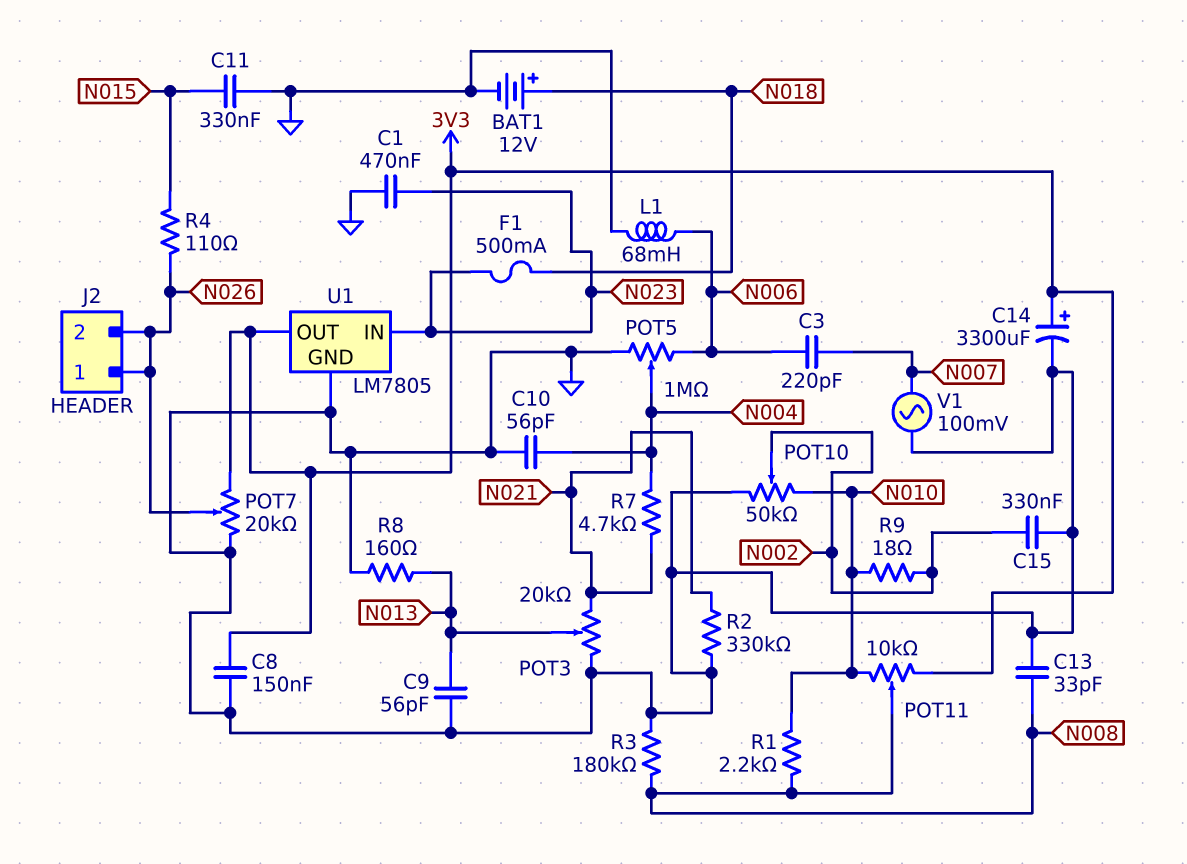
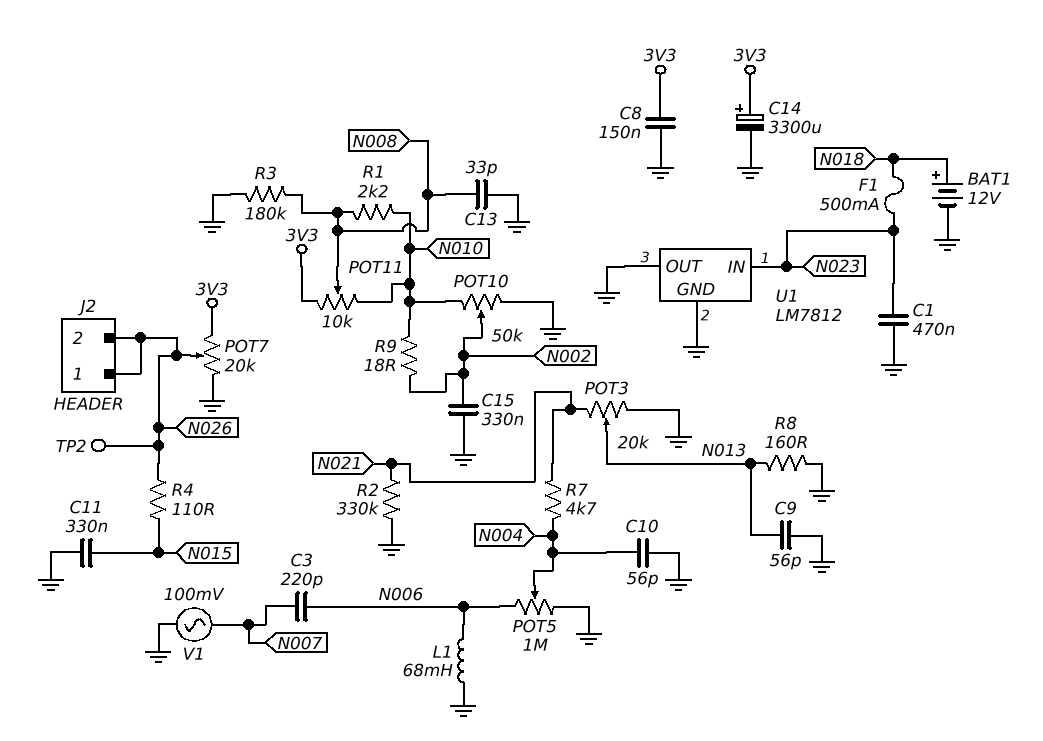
TP2: none -> test point (N026)
U1: LM7805 -> LM7812
U1 pin OUT: 3V3 -> GND

